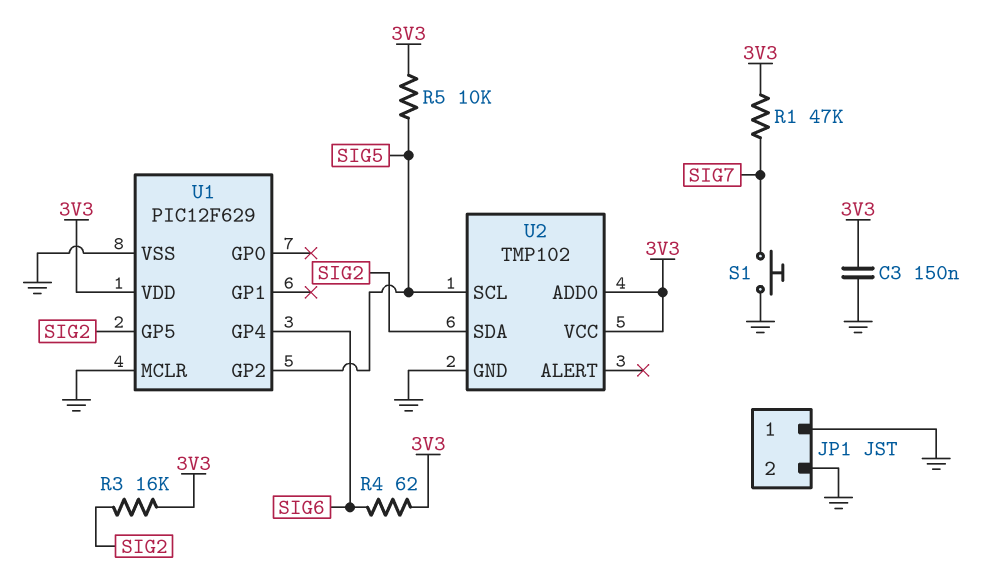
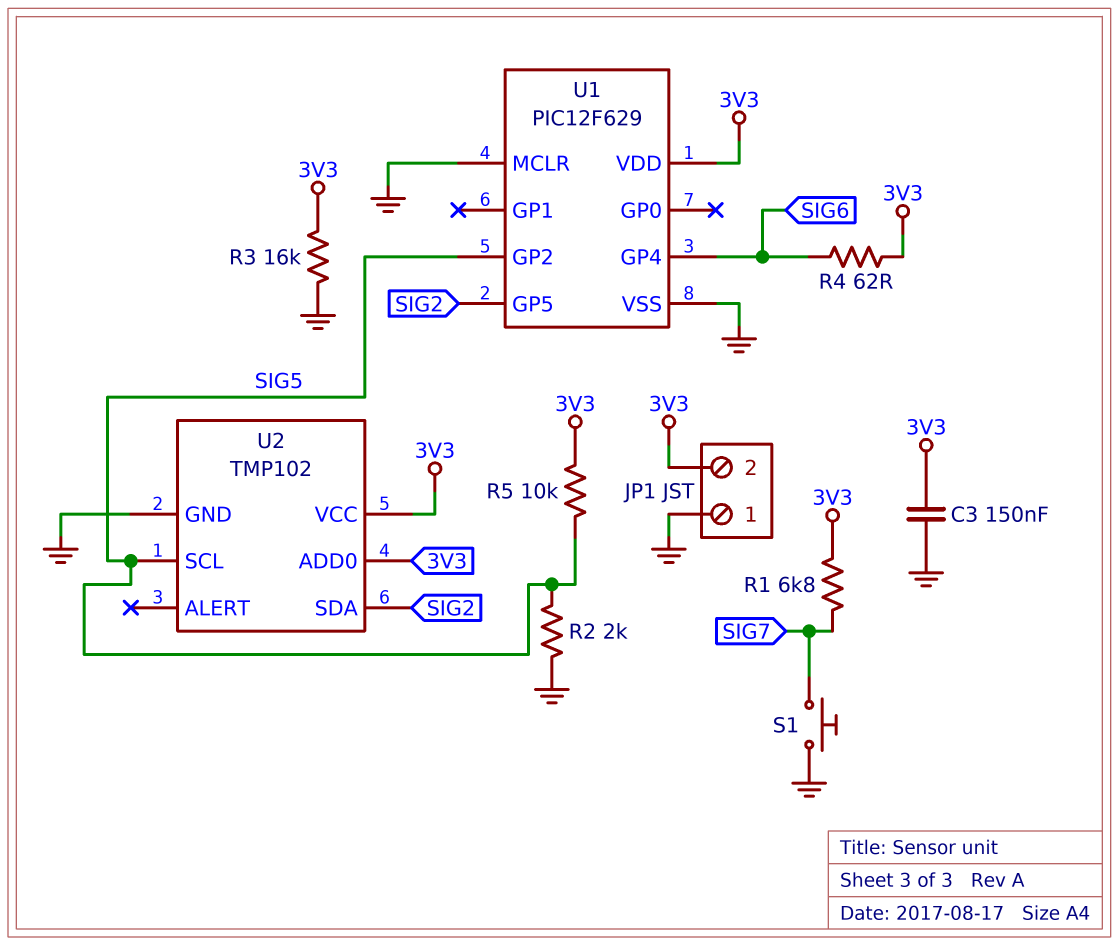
JP1 pin 2: GND -> 3V3
R1: 47k (3V3, SIG7) -> 6.8k (3V3, SIG7)
R2: none -> 2k (GND, SIG5)
R3: 16k (3V3, SIG2) -> 16k (3V3, GND)

